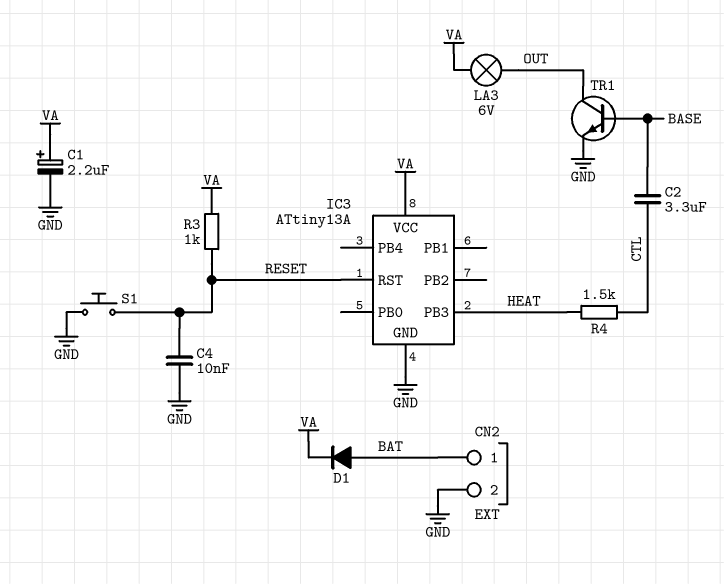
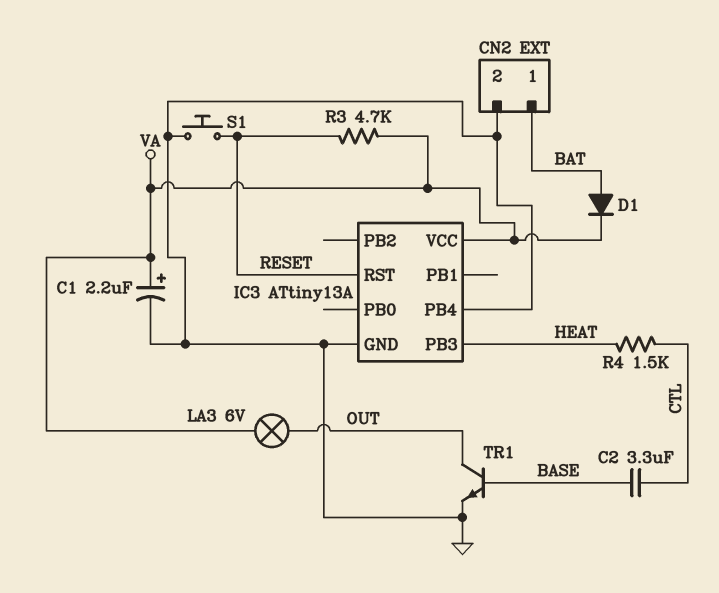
C4: 10nF (GND, RESET) -> none
IC3 pin PB4: none -> GND
R3: 1k (RESET, VA) -> 4.7k (RESET, VA)

